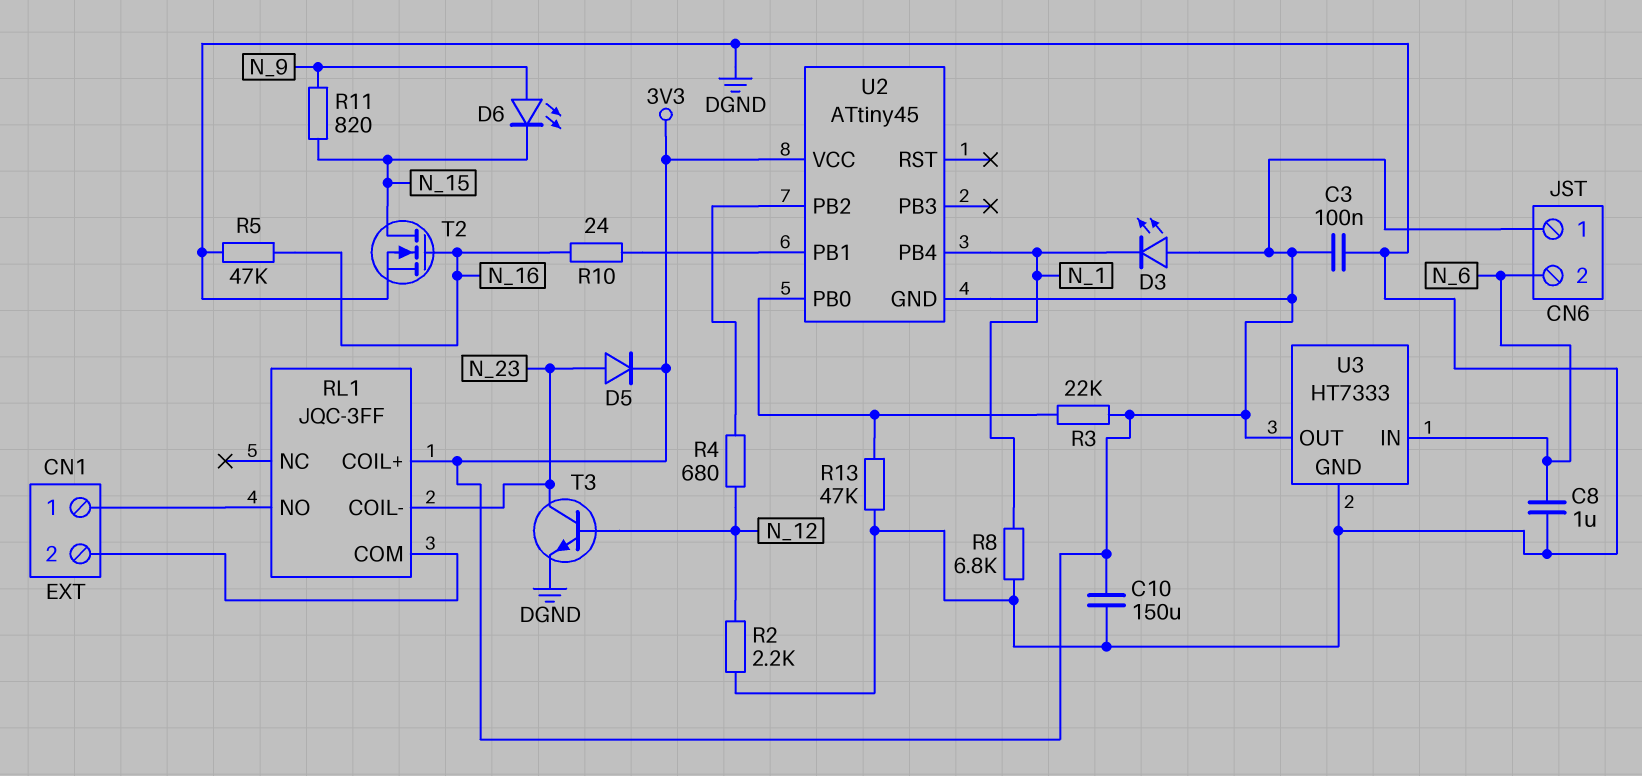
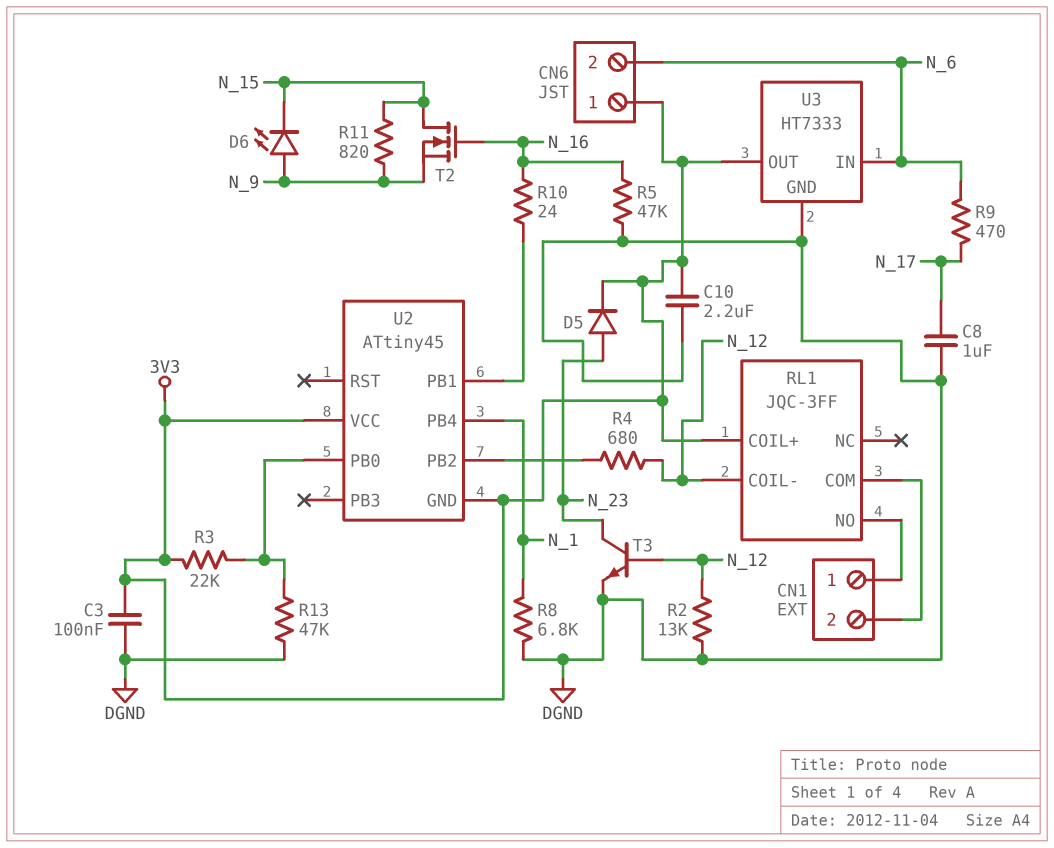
C8: 1uF (DGND, N_6) -> 1uF (DGND, N_17)
C10: 150uF (3V3, DGND) -> 2.2uF (3V3, DGND)
D3: LED (A 3V3, K N_1) -> none
R2: 2.2k (DGND, N_12) -> 13k (DGND, N_12)
R9: none -> 470 (N_6, N_17)
RL1 pin COIL-: N_23 -> N_12
T2: NMOS (G N_16, D N_15, S DGND) -> NMOS (G N_16, D N_15, S N_9)

